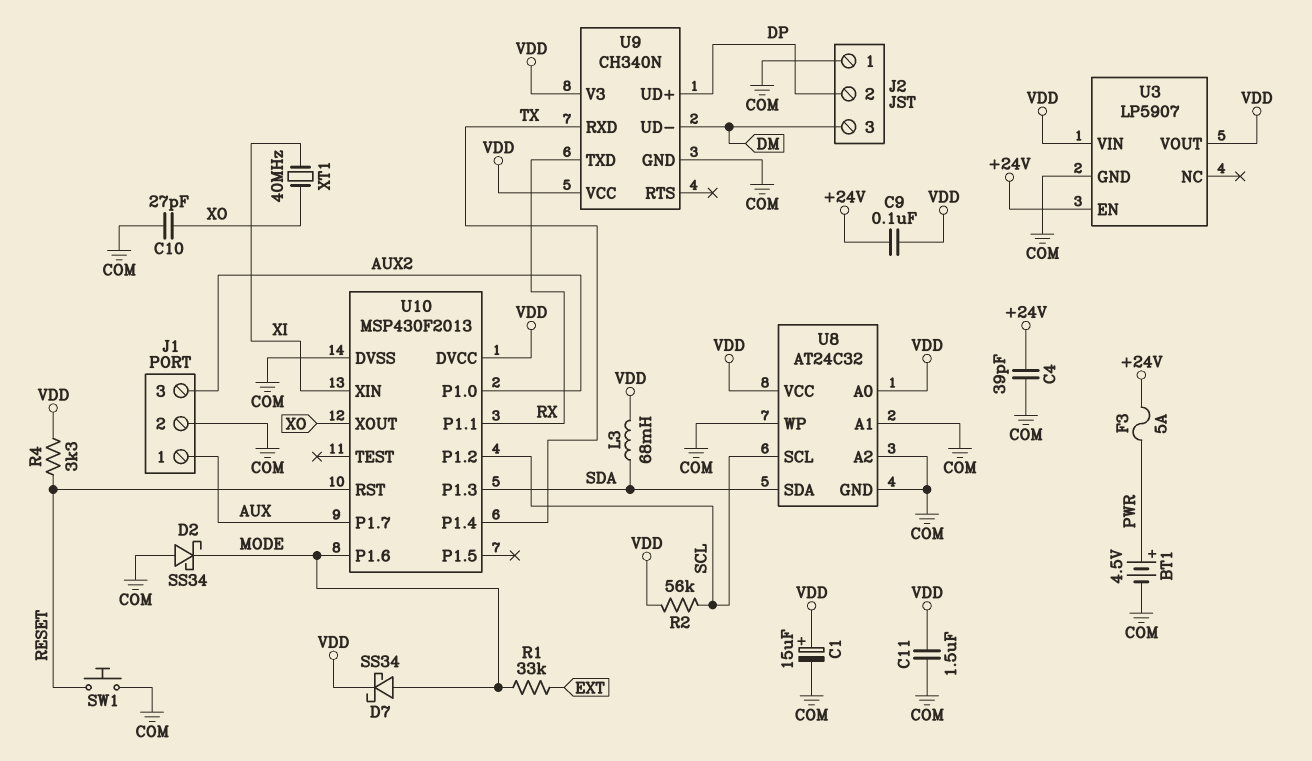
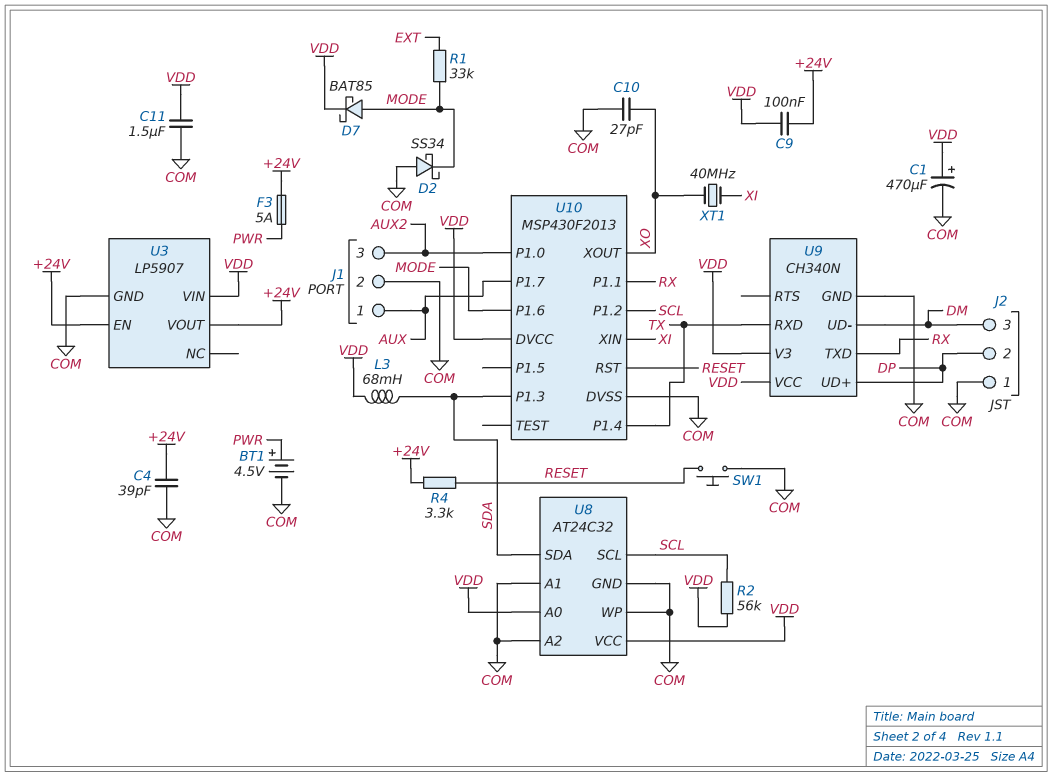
C1: 15uF (plus VDD, minus COM) -> 470uF (plus VDD, minus COM)
D7: schottky SS34 (A MODE, K VDD) -> schottky BAT85 (A MODE, K VDD)
R4: 3.3k (RESET, VDD) -> 3.3k (+24V, RESET)
U3 pin VOUT: VDD -> +24V

